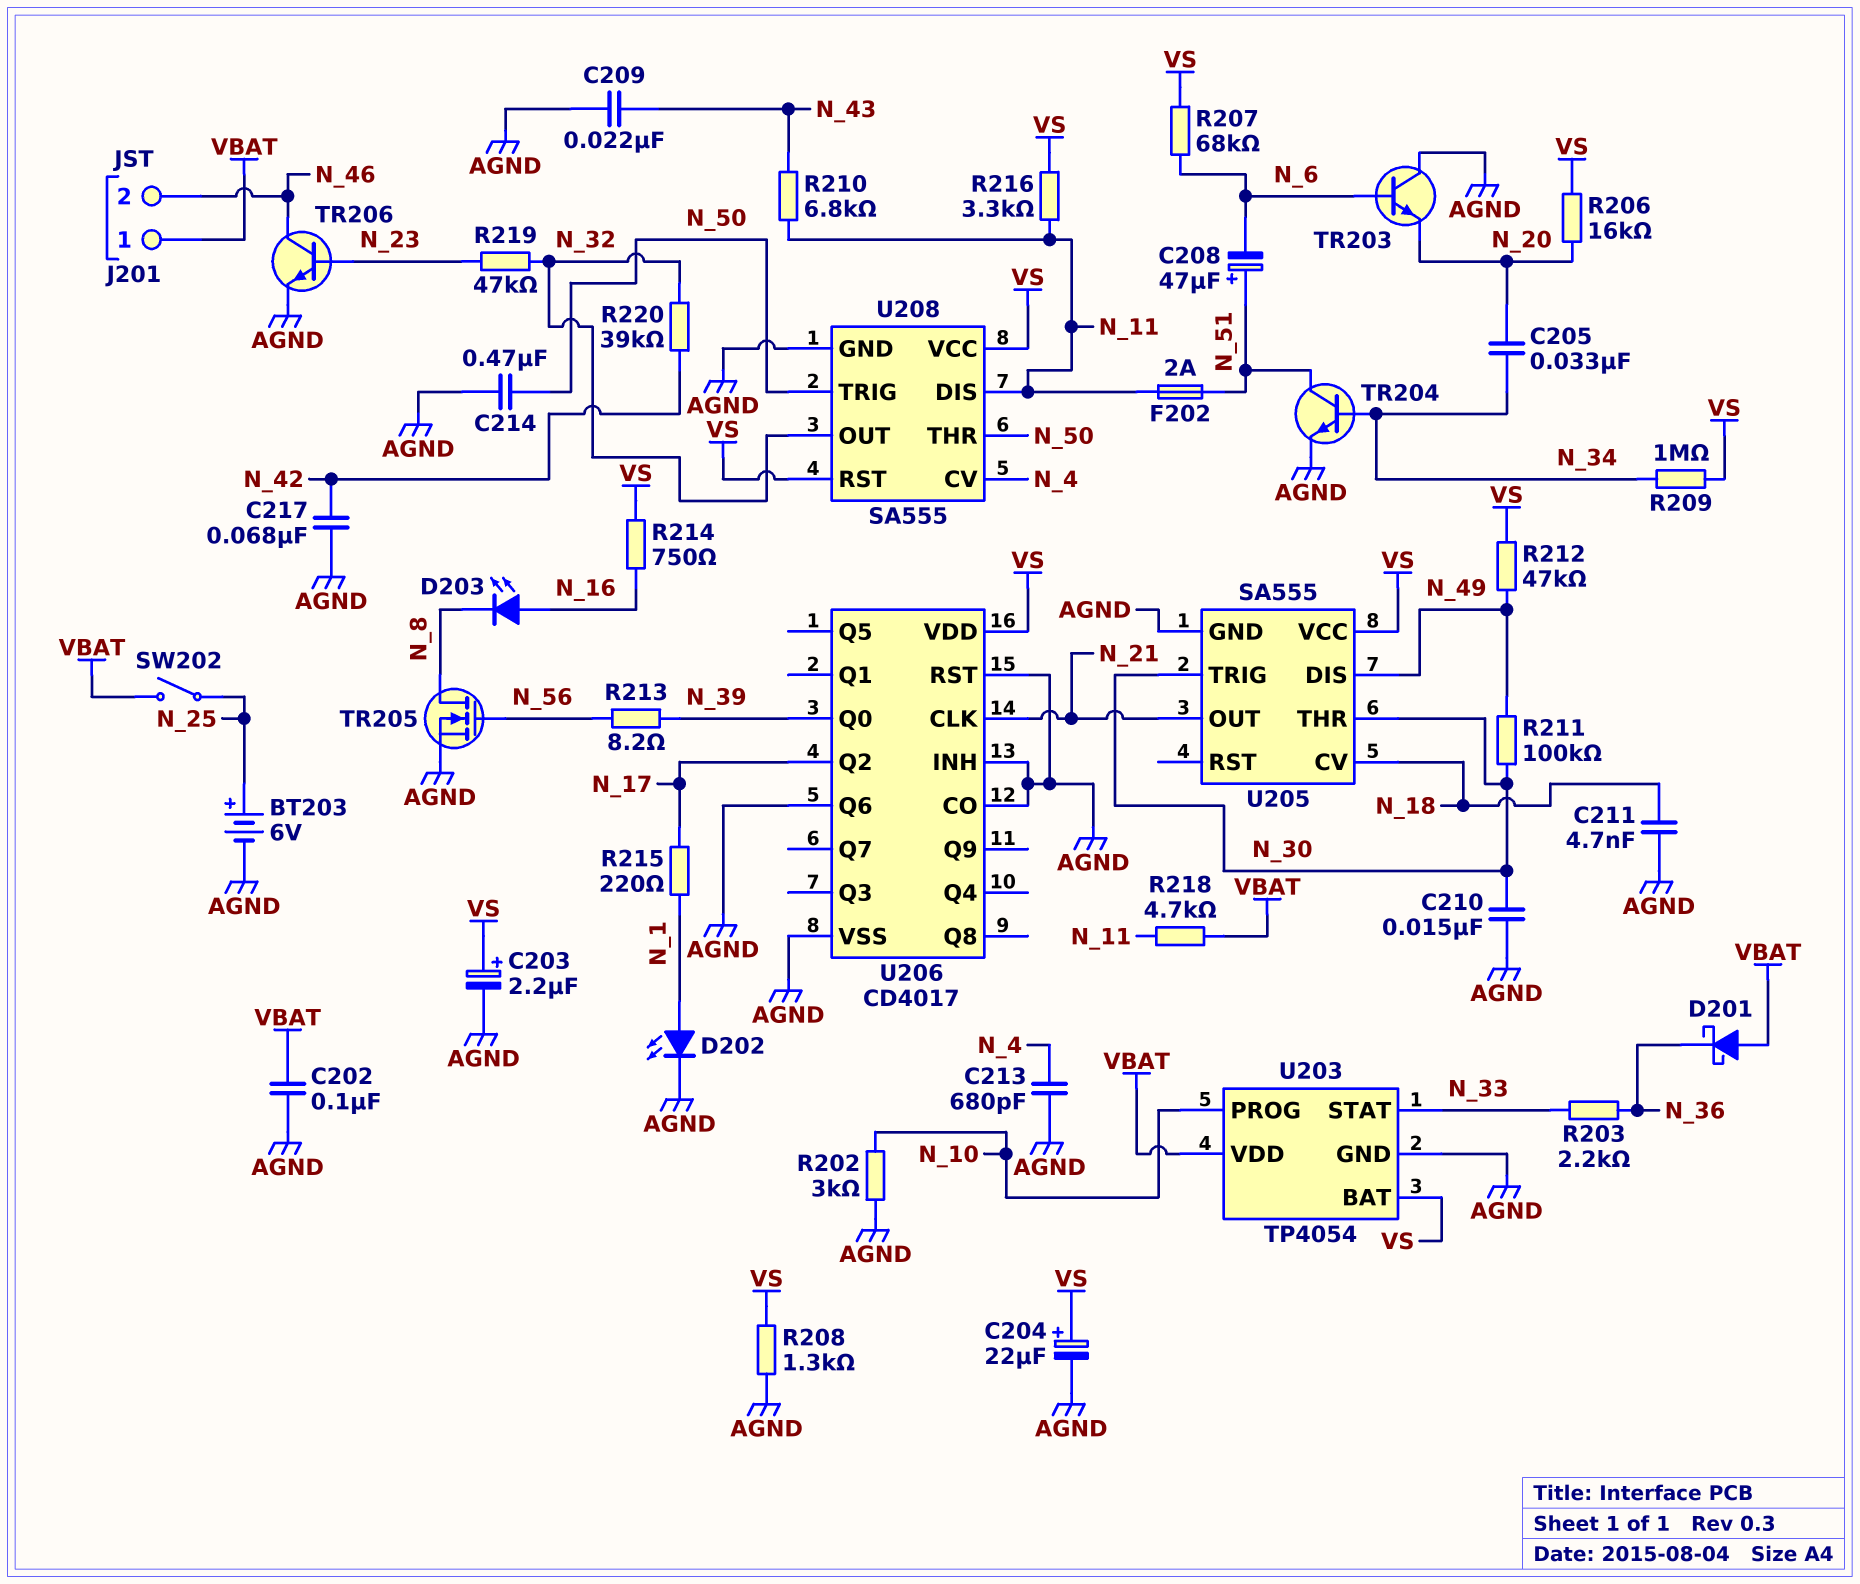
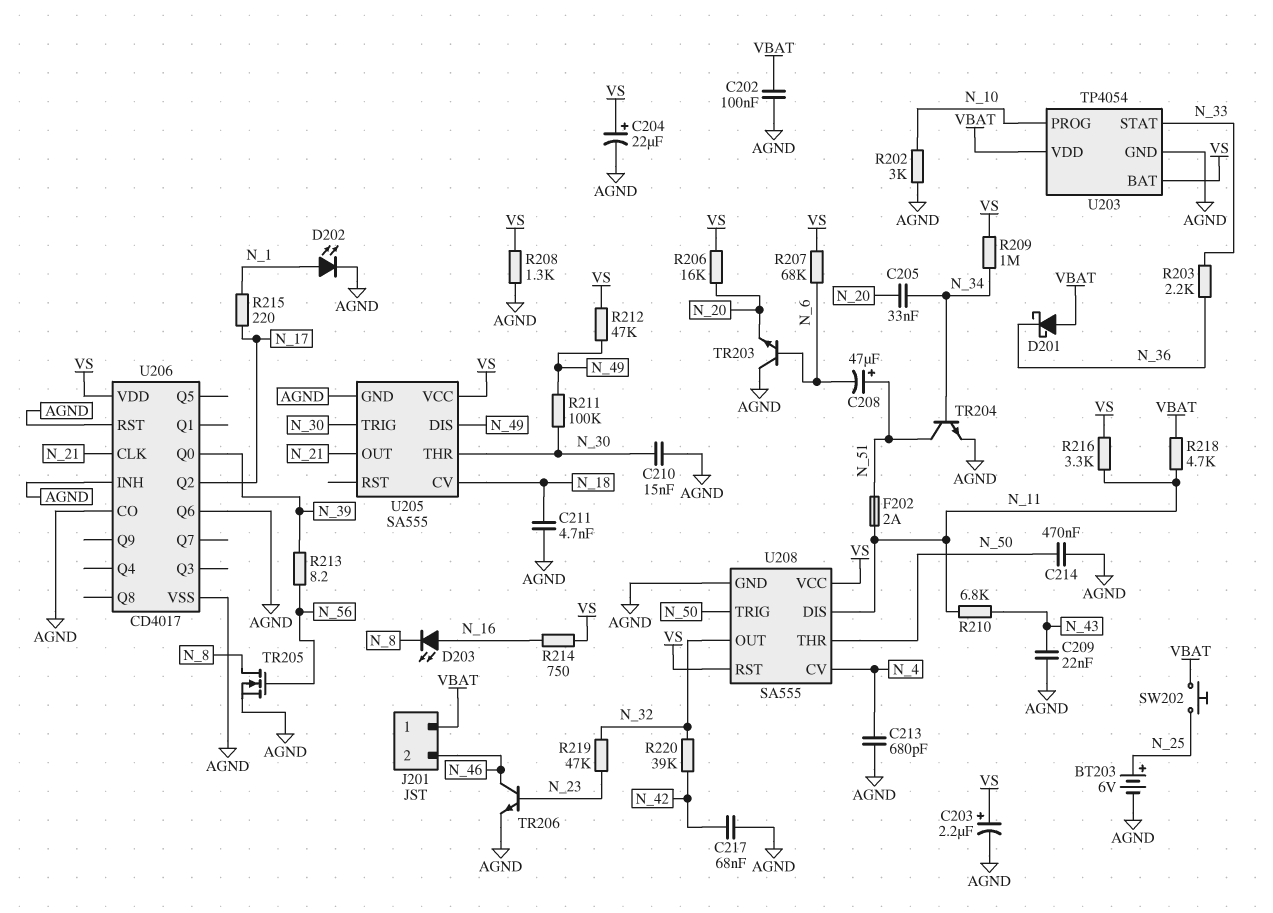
SW202: switch (N_25, VBAT) -> button (N_25, VBAT)

